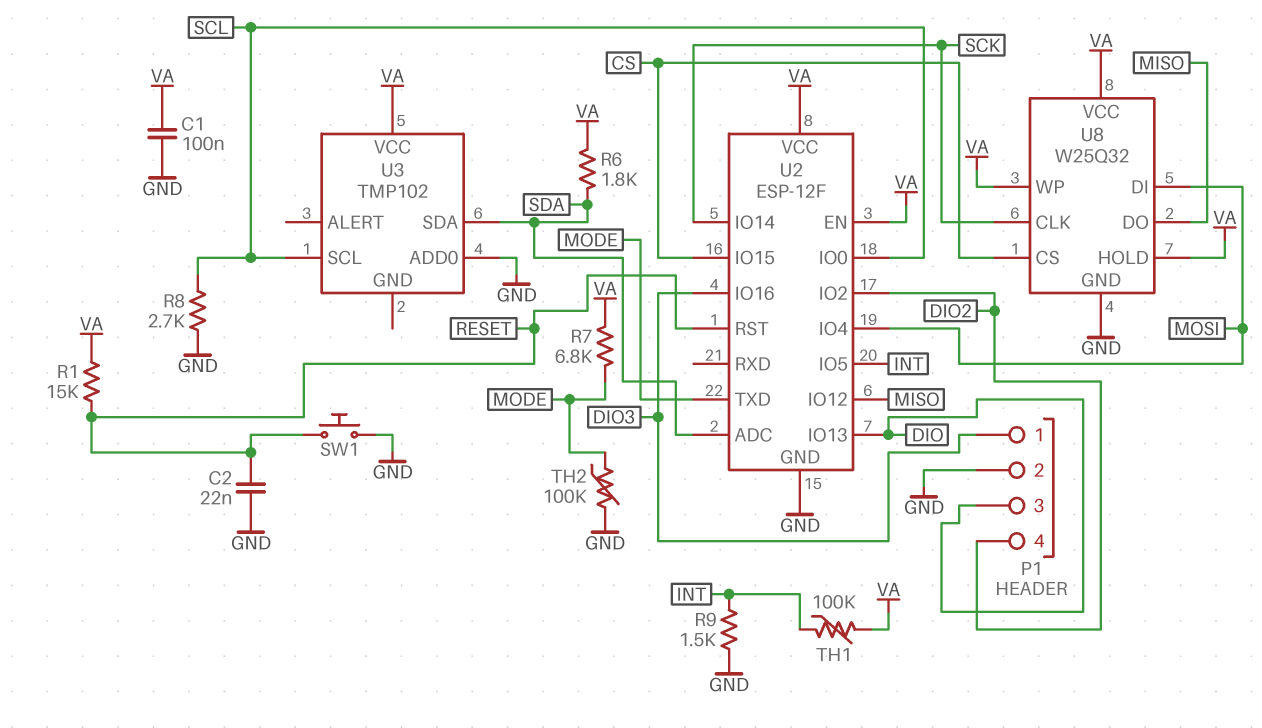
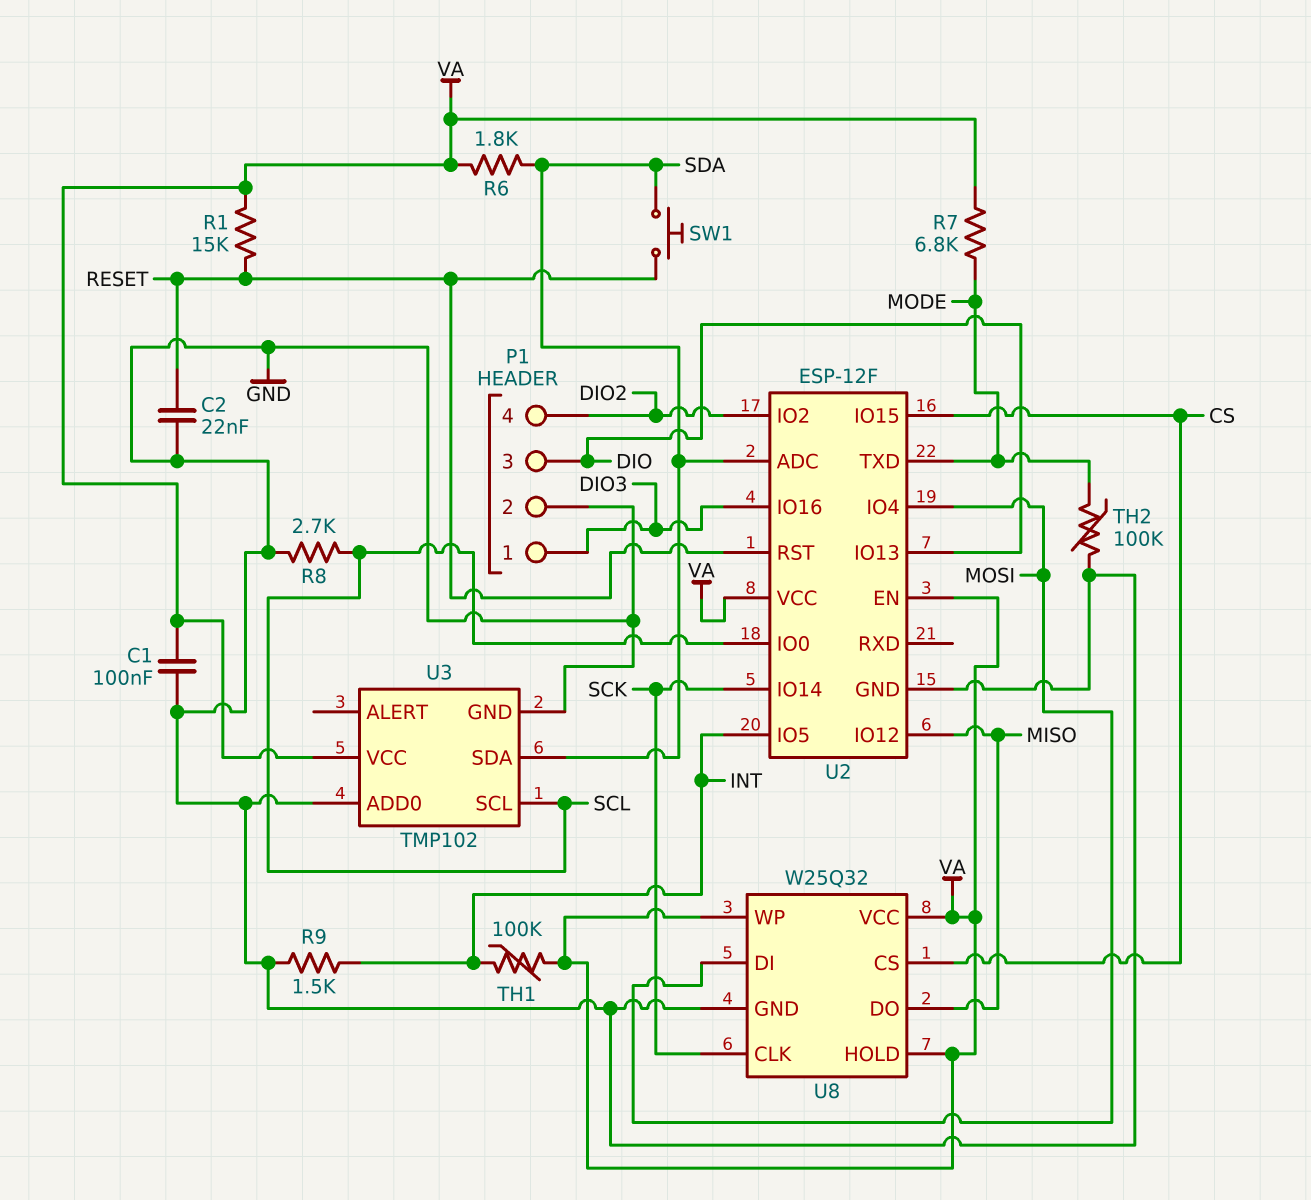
SW1: button (GND, RESET) -> button (RESET, SDA)
U3 pin GND: none -> GND

